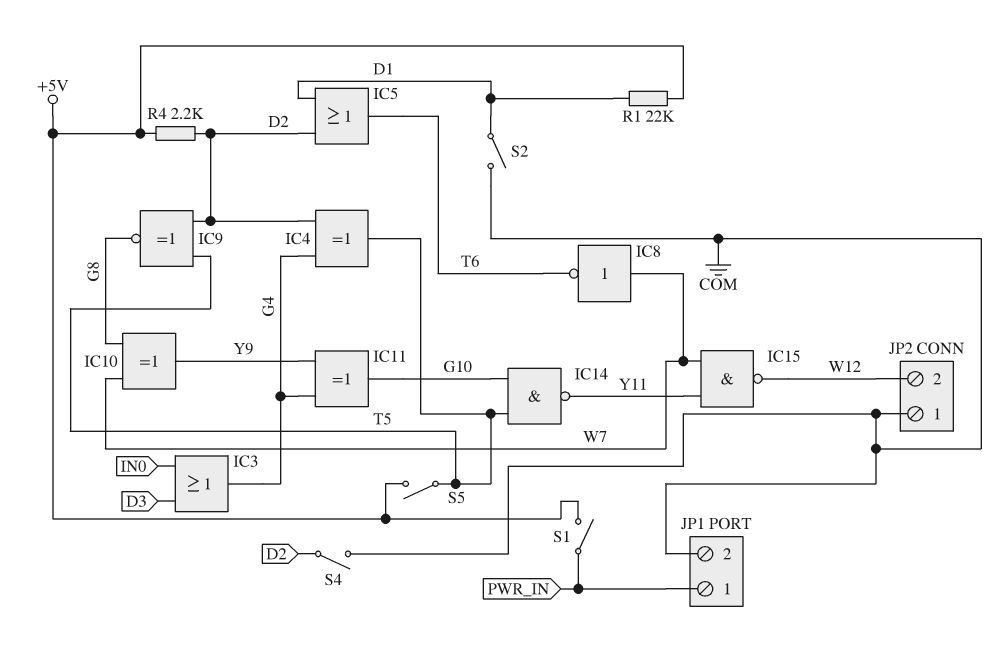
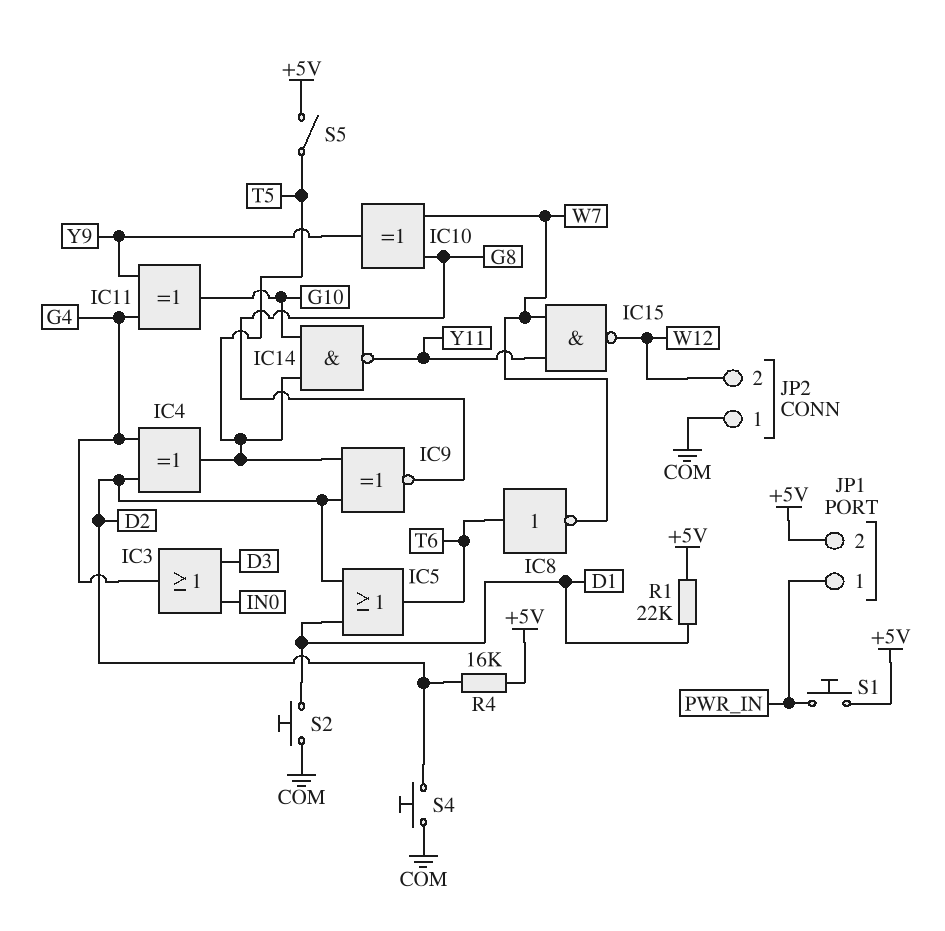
IC8: NOT (in W7, out T6) -> NOT (in T6, out W7)
JP1 pin 2: COM -> +5V
R4: 2.2k (+5V, D2) -> 16k (+5V, D2)
S1: switch (+5V, PWR_IN) -> button (+5V, PWR_IN)
S2: switch (COM, D1) -> button (COM, D1)
S4: switch (COM, D2) -> button (COM, D2)

